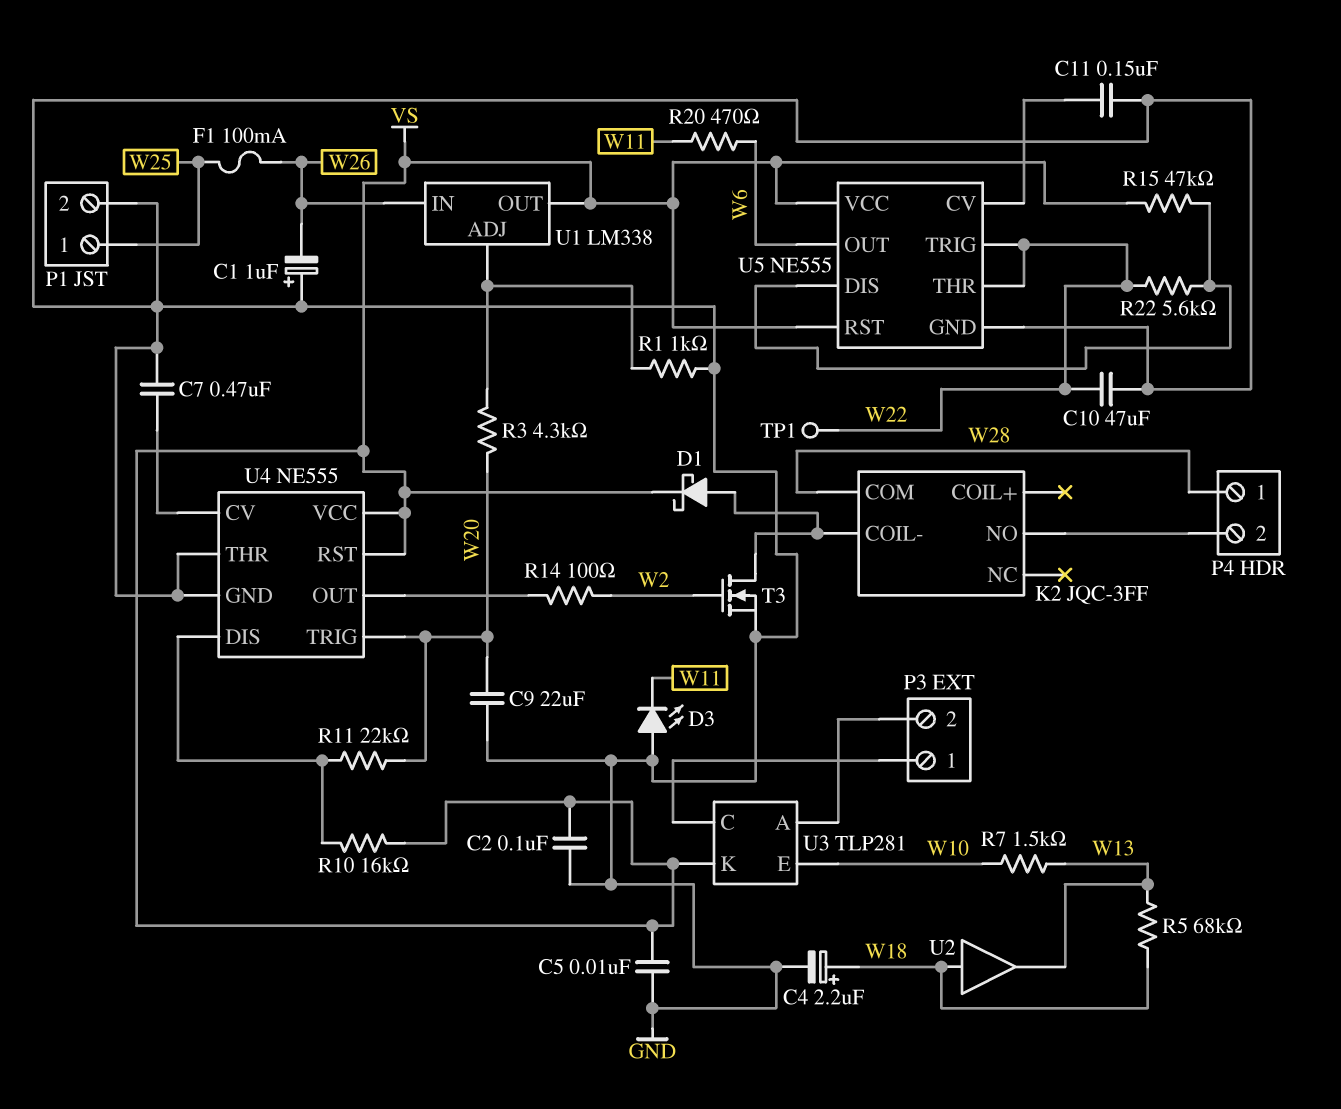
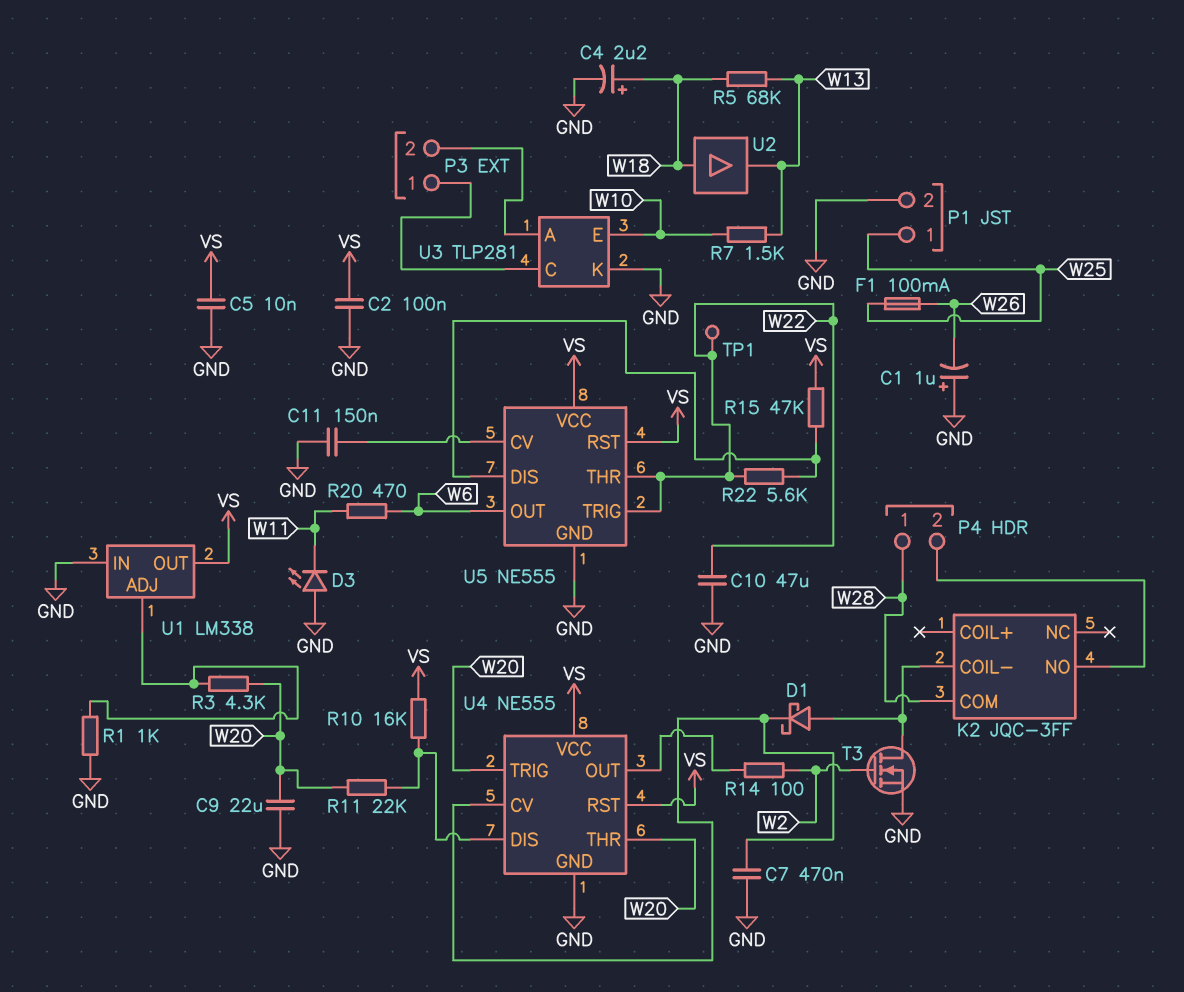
D1: schottky (A K2/COIL-, K VS) -> schottky (A K2/COIL-, K U4/CV)
U1 pin IN: W26 -> GND
U3 pin K: VS -> GND
U4 pin THR: GND -> W20

